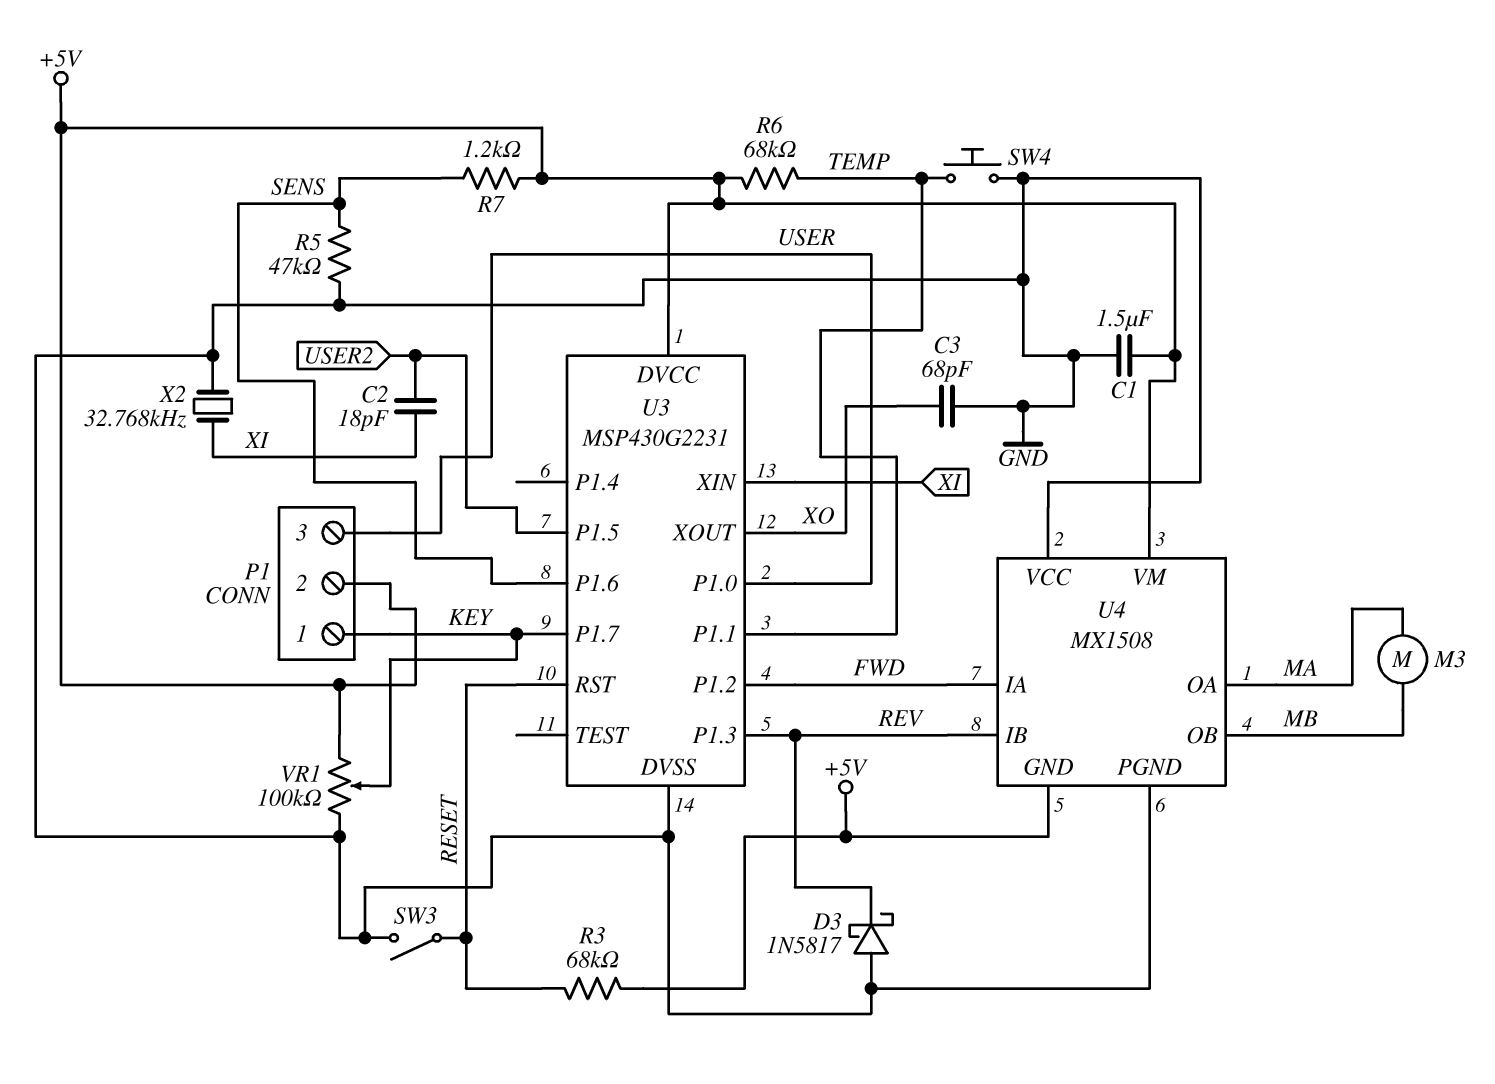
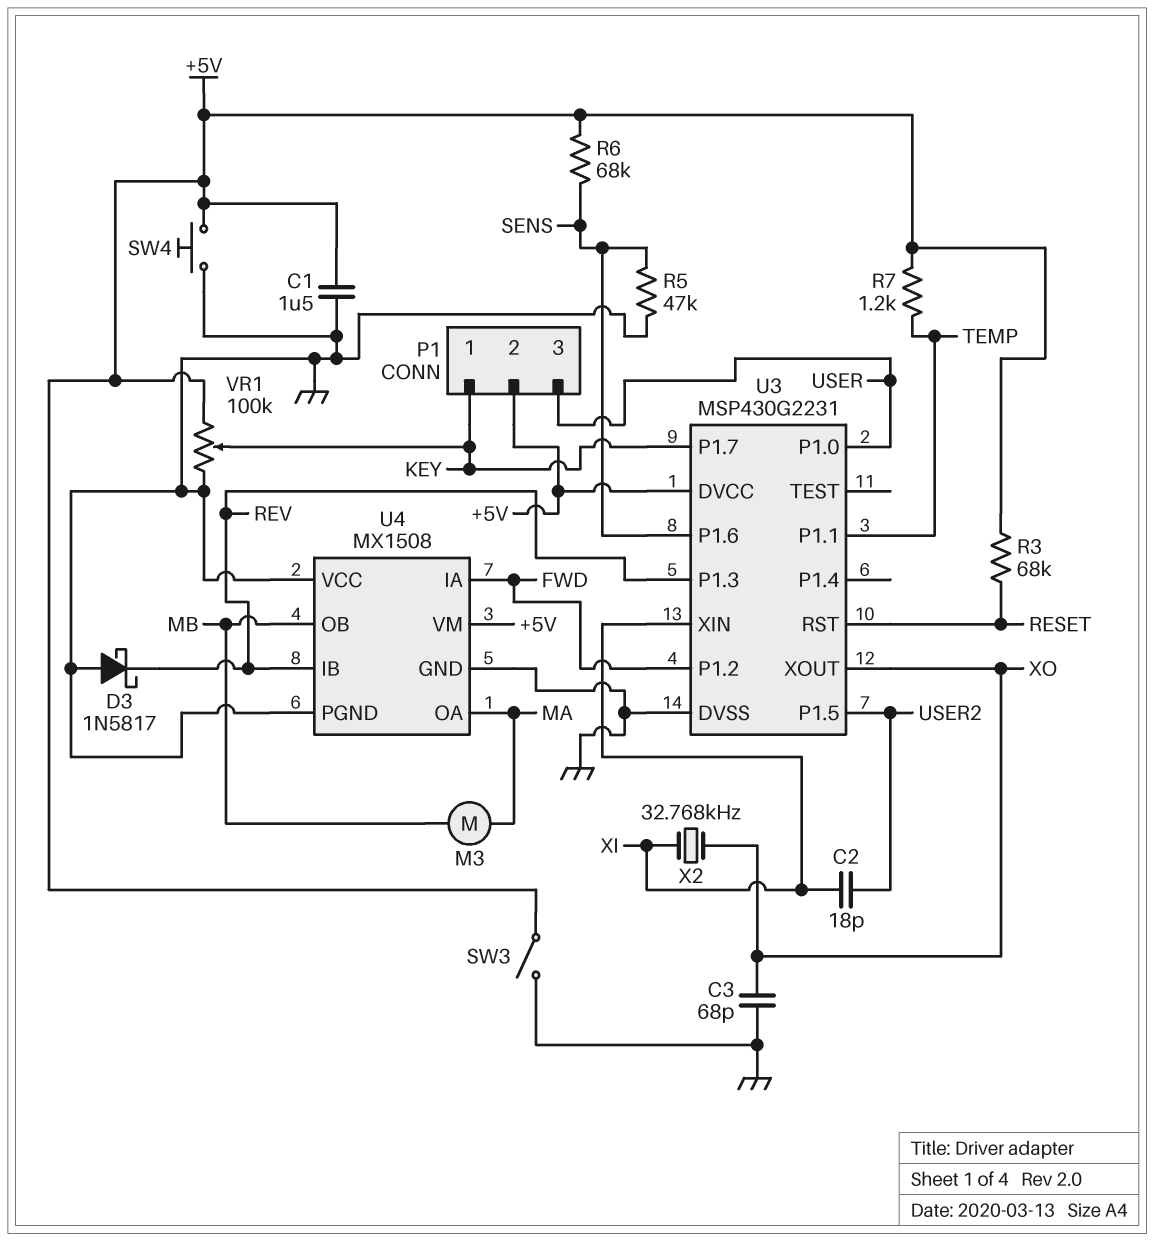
R6: 68k (+5V, TEMP) -> 68k (+5V, SENS)
R7: 1.2k (+5V, SENS) -> 1.2k (+5V, TEMP)
SW3: switch (GND, RESET) -> switch (+5V, GND)
SW4: button (GND, TEMP) -> button (+5V, GND)
U4 pin GND: +5V -> GND
X2: 32.768kHz (GND, XI) -> 32.768kHz (XI, XO)

